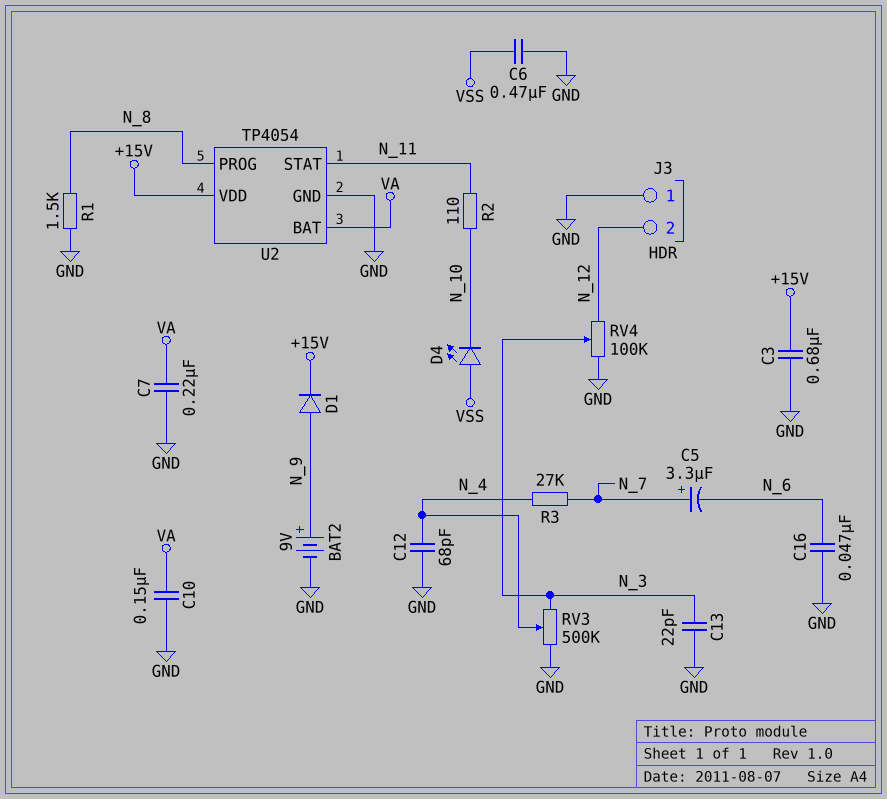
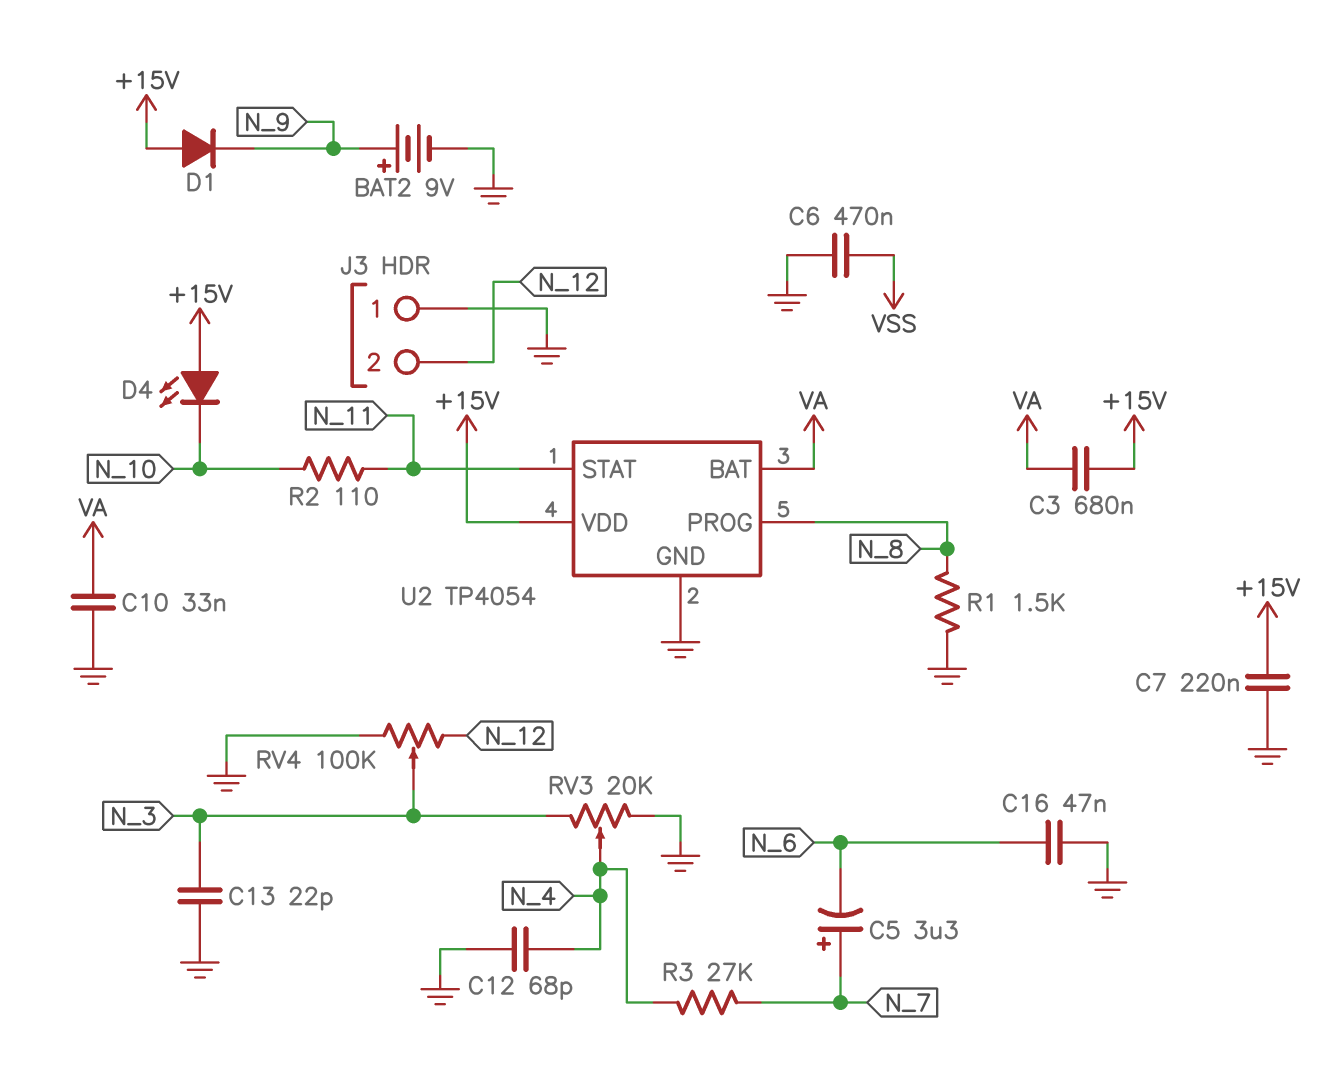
C3: 680nF (+15V, GND) -> 680nF (+15V, VA)
C7: 220nF (GND, VA) -> 220nF (+15V, GND)
C10: 150nF (GND, VA) -> 33nF (GND, VA)
D1: diode (A N_9, K +15V) -> diode (A +15V, K N_9)
D4: LED (A VSS, K N_10) -> LED (A +15V, K N_10)
RV3: 500k (GND, N_3, wiper N_4) -> 20k (GND, N_3, wiper N_4)

